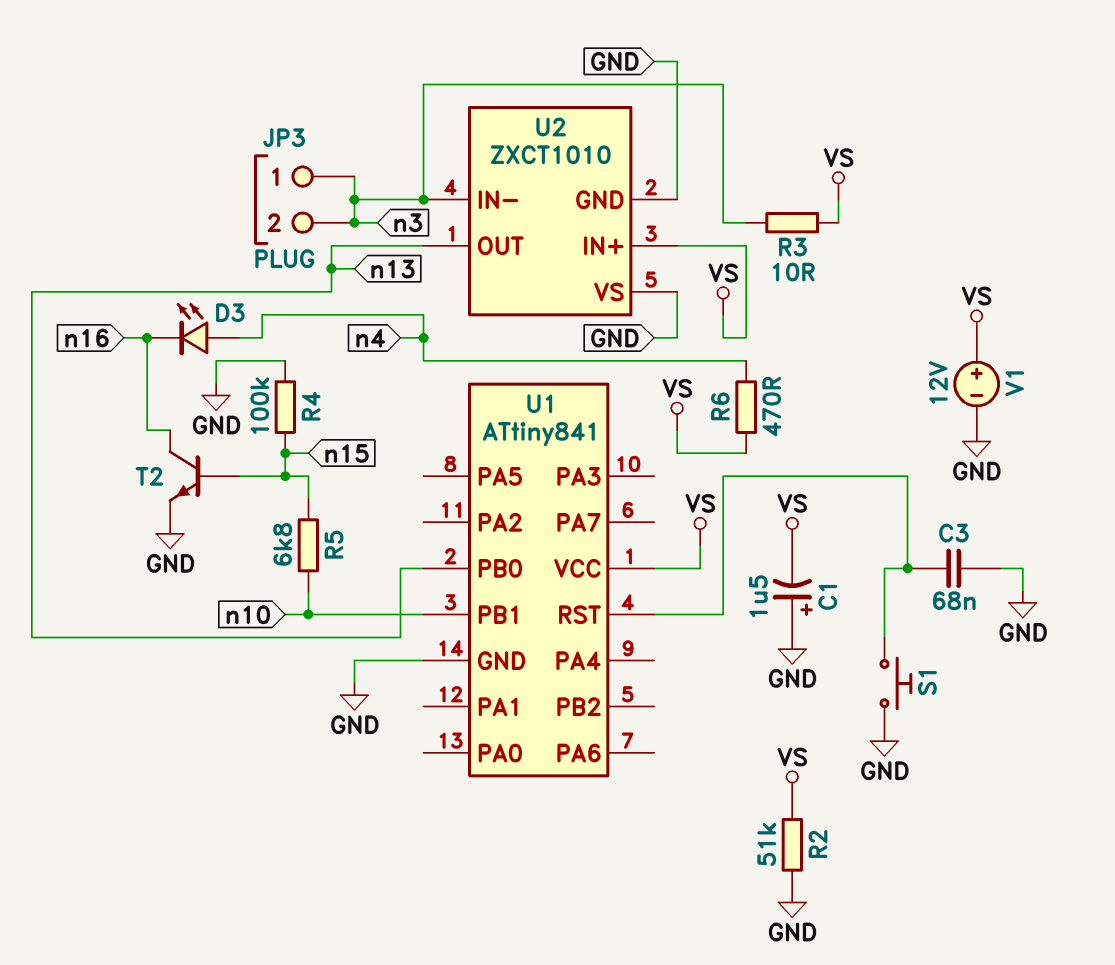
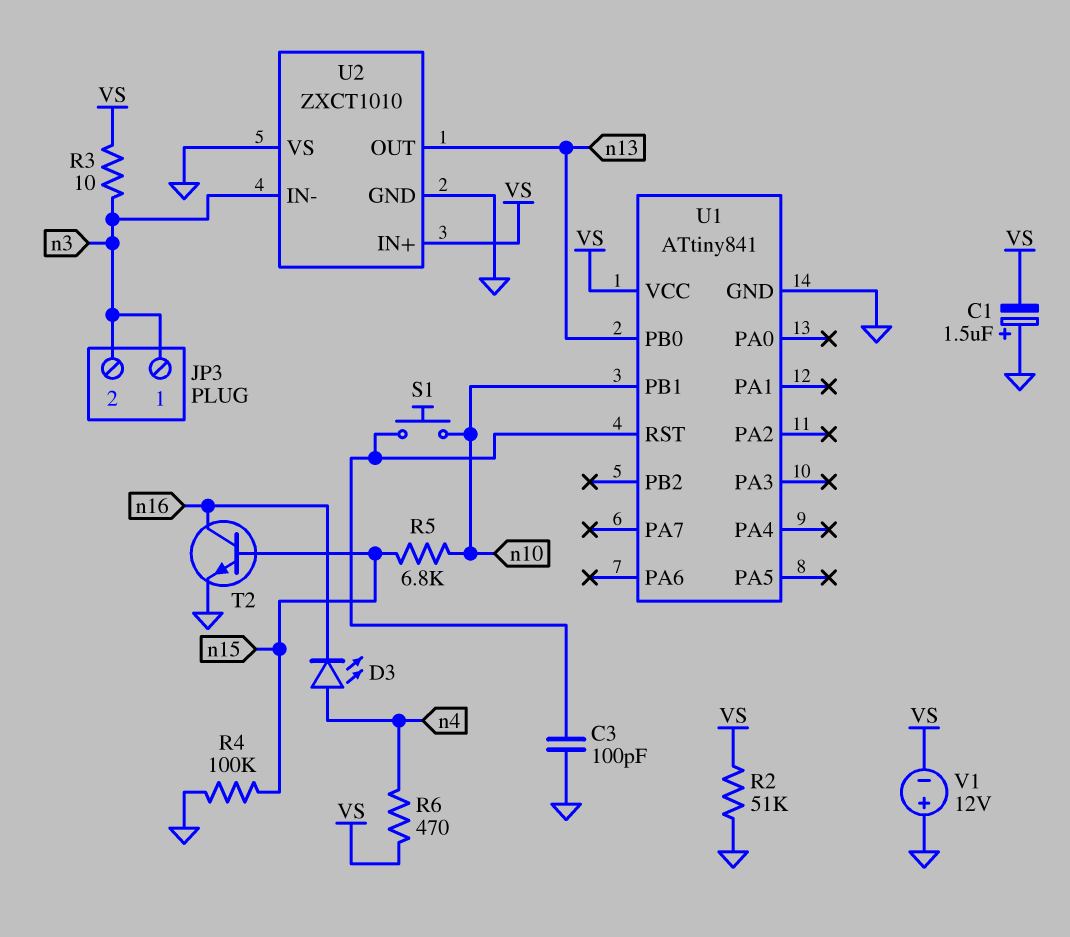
C3: 68nF (GND, U1/RST) -> 100pF (GND, U1/RST)
S1: button (GND, U1/RST) -> button (U1/RST, n10)
V1: 12V (plus VS, minus GND) -> 12V (plus GND, minus VS)

